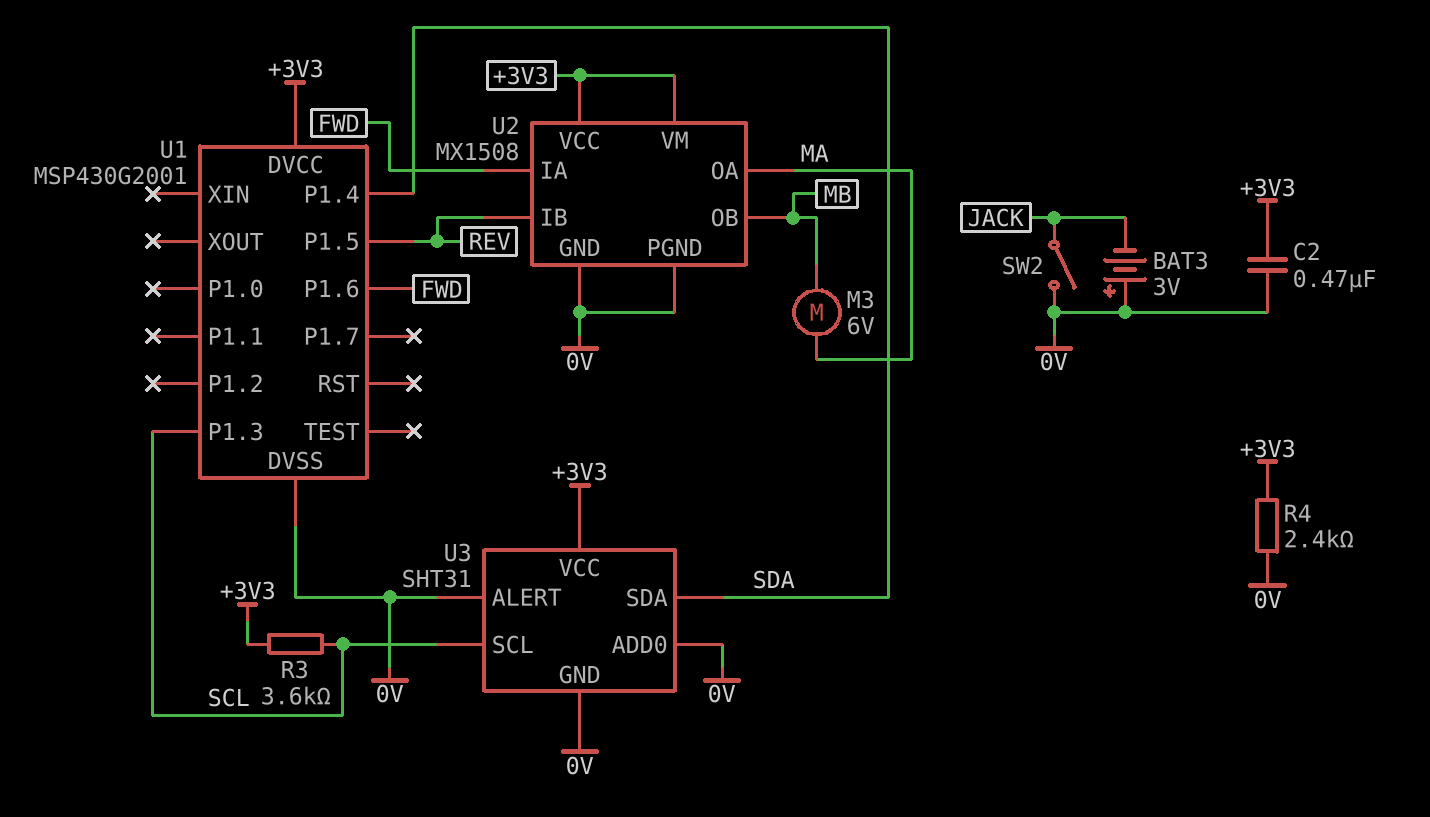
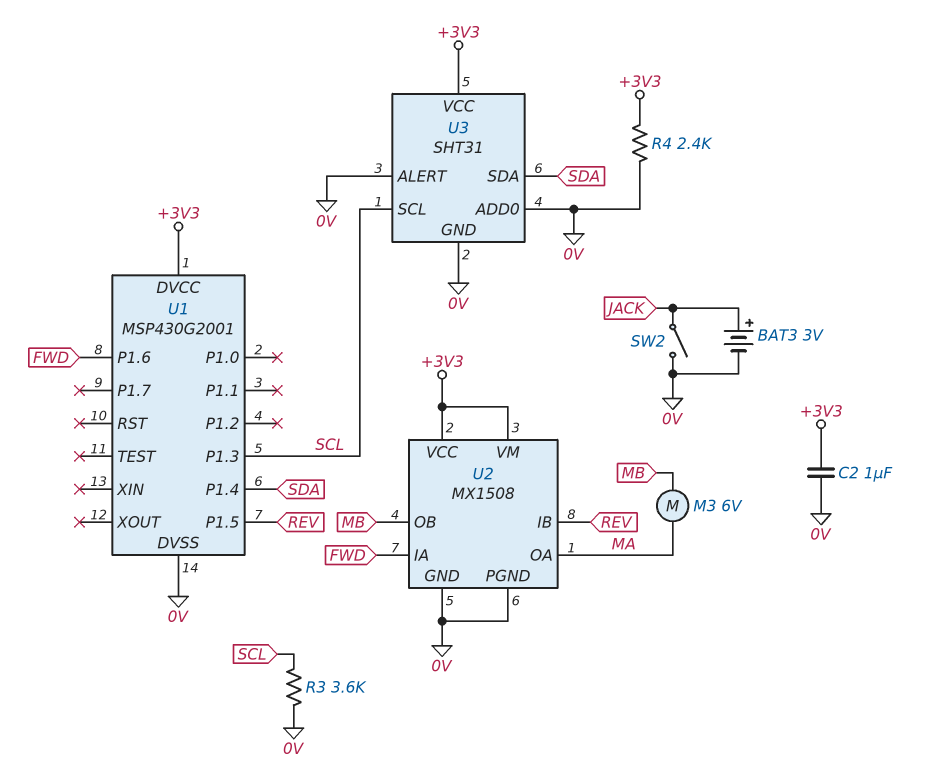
BAT3: 3V (plus 0V, minus JACK) -> 3V (plus JACK, minus 0V)
C2: 470nF (+3V3, 0V) -> 1uF (+3V3, 0V)
R3: 3.6k (+3V3, SCL) -> 3.6k (0V, SCL)

